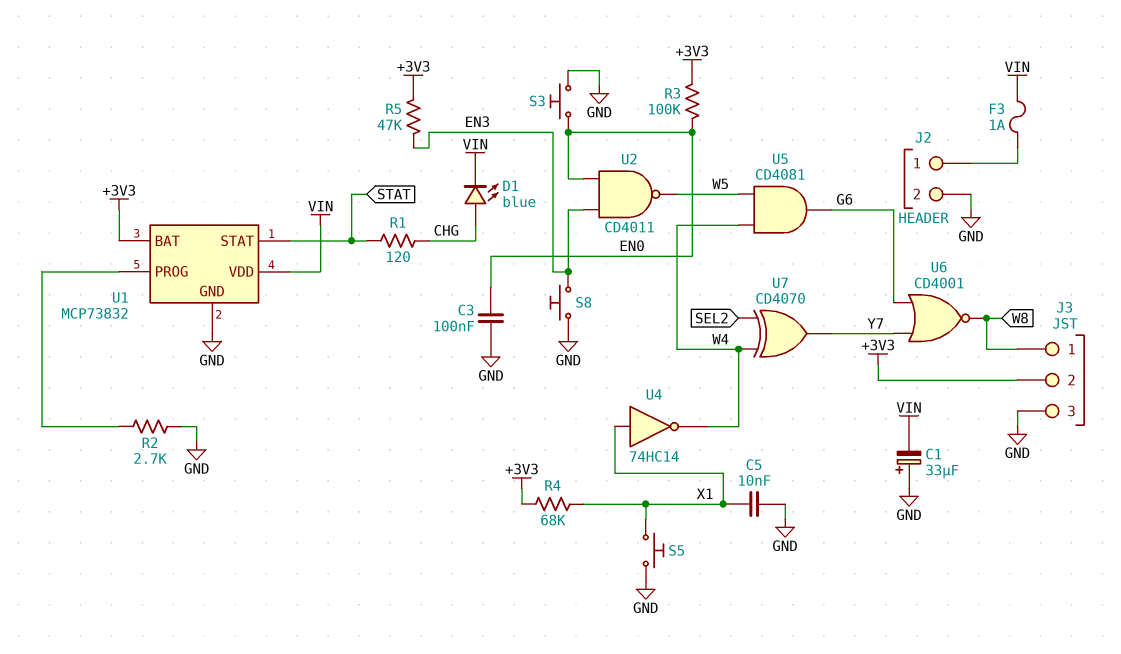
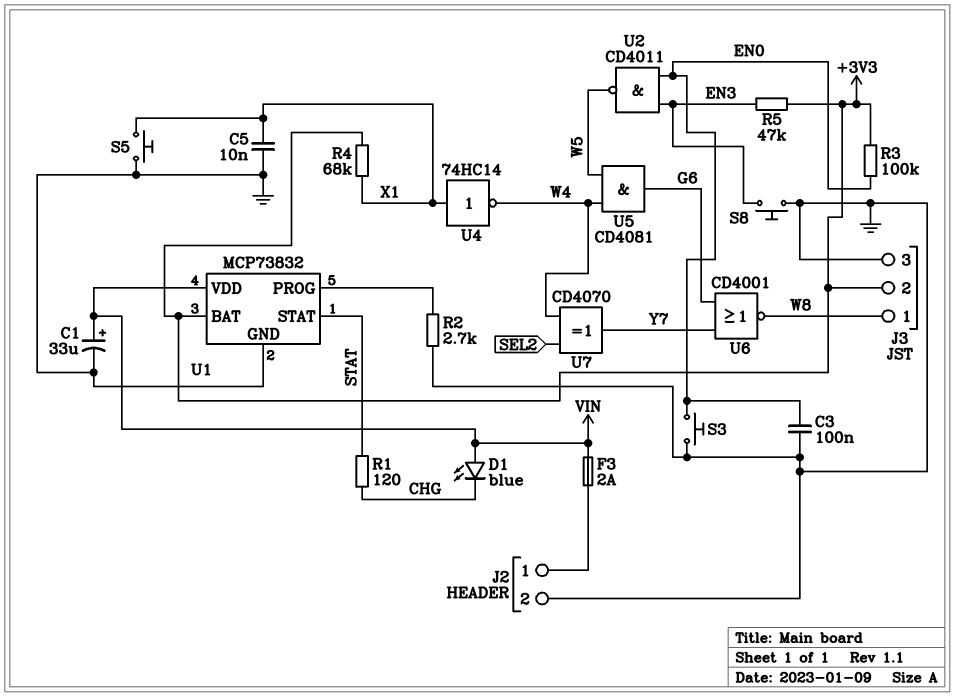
C1: 33uF (plus GND, minus VIN) -> 33uF (plus VIN, minus GND)
D1: LED blue (A CHG, K VIN) -> LED blue (A VIN, K CHG)
F3: 1A (J2/1, VIN) -> 2A (J2/1, VIN)

